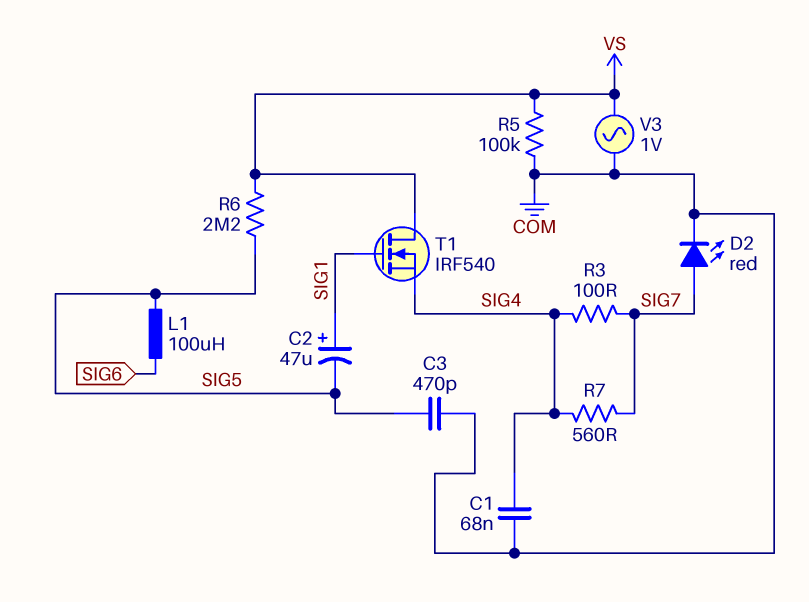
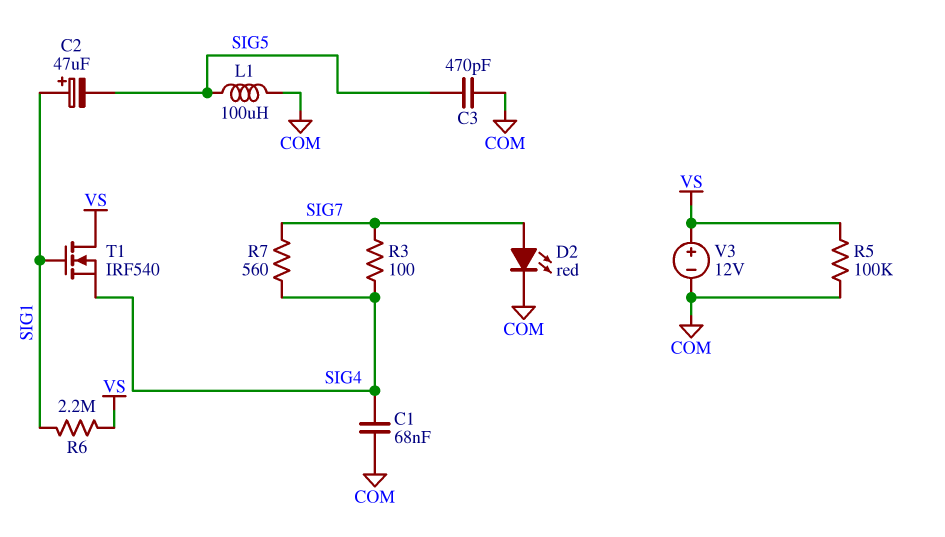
L1: 100uH (SIG5, SIG6) -> 100uH (COM, SIG5)
R6: 2.2M (SIG5, VS) -> 2.2M (SIG1, VS)
V3: AC 1V (COM, VS) -> 12V (plus VS, minus COM)

